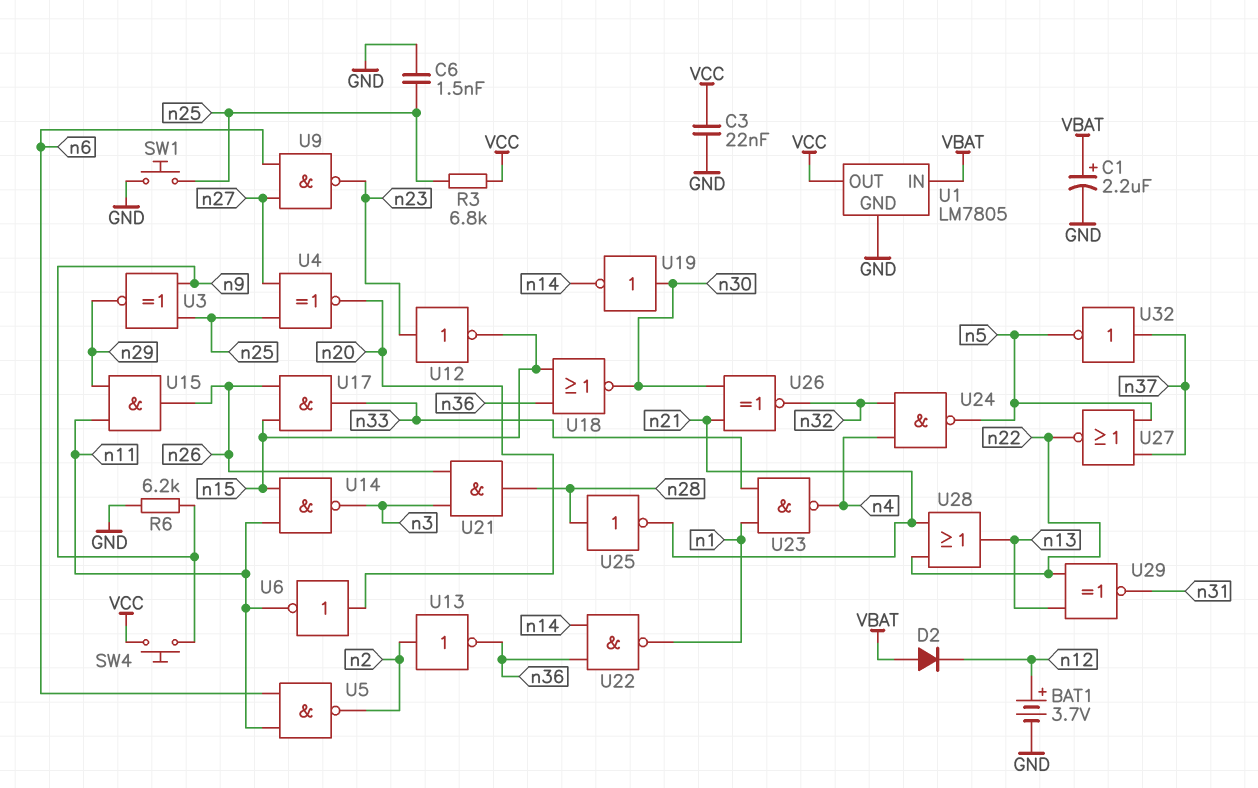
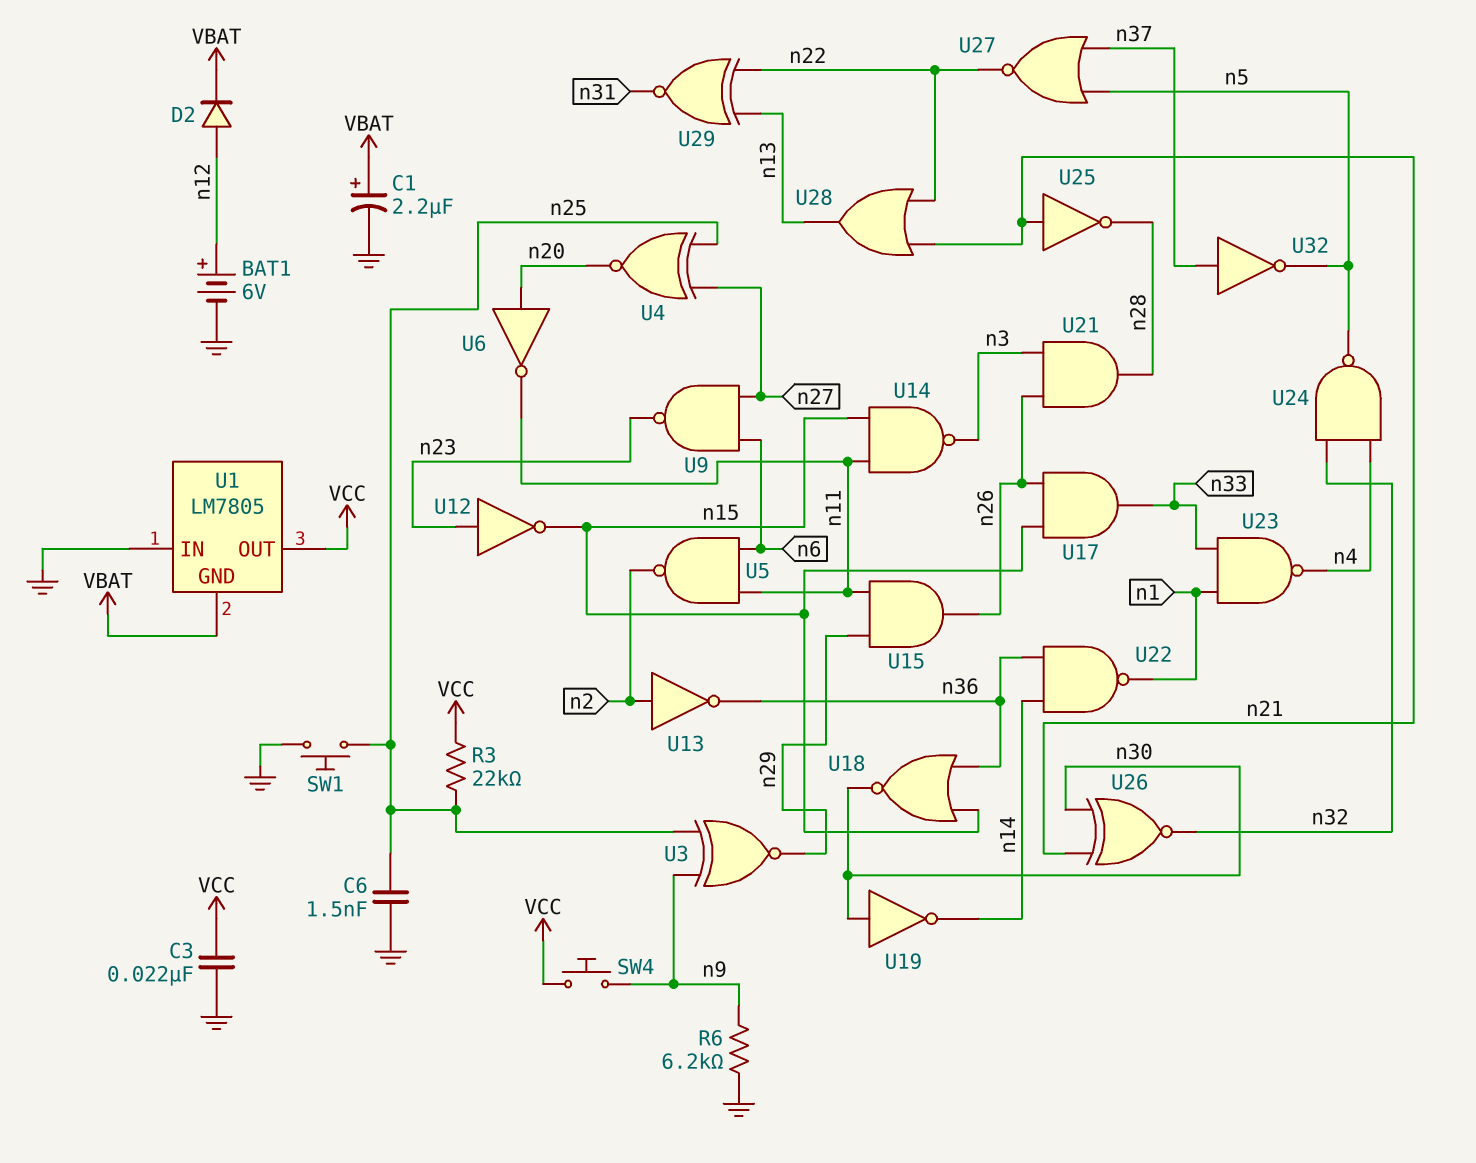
BAT1: 3.7V (plus n12, minus GND) -> 6V (plus n12, minus GND)
D2: diode (A VBAT, K n12) -> diode (A n12, K VBAT)
R3: 6.8k (VCC, n25) -> 22k (VCC, n25)
U1 pin GND: GND -> VBAT
U1 pin IN: VBAT -> GND
U25: NOT (in n28, out n21) -> NOT (in n21, out n28)

